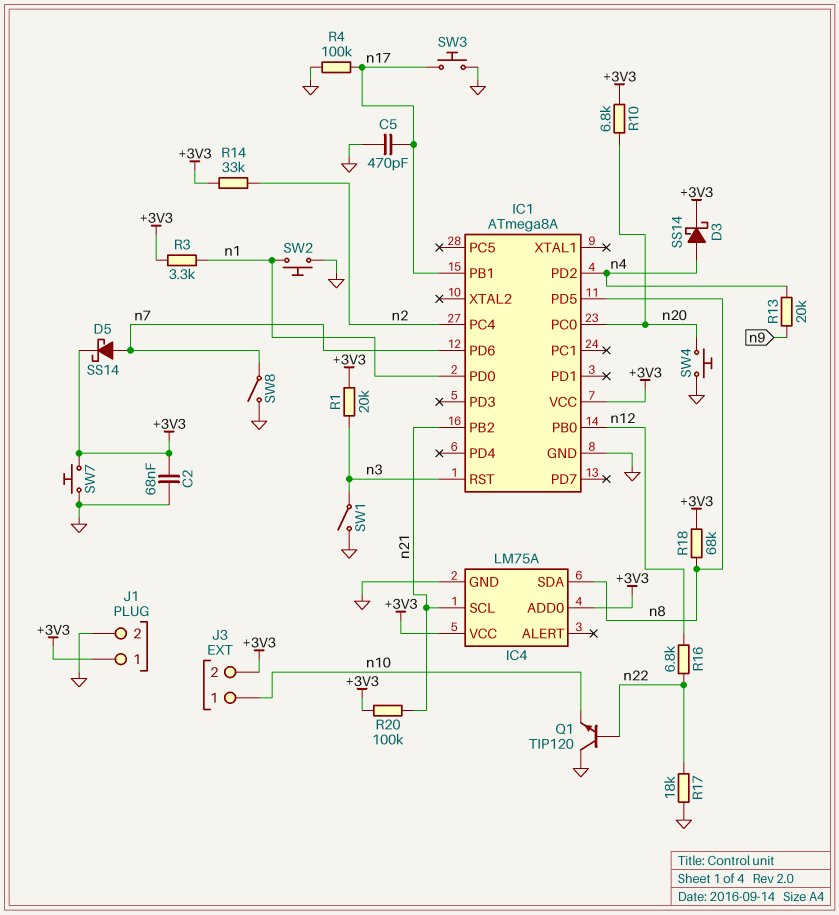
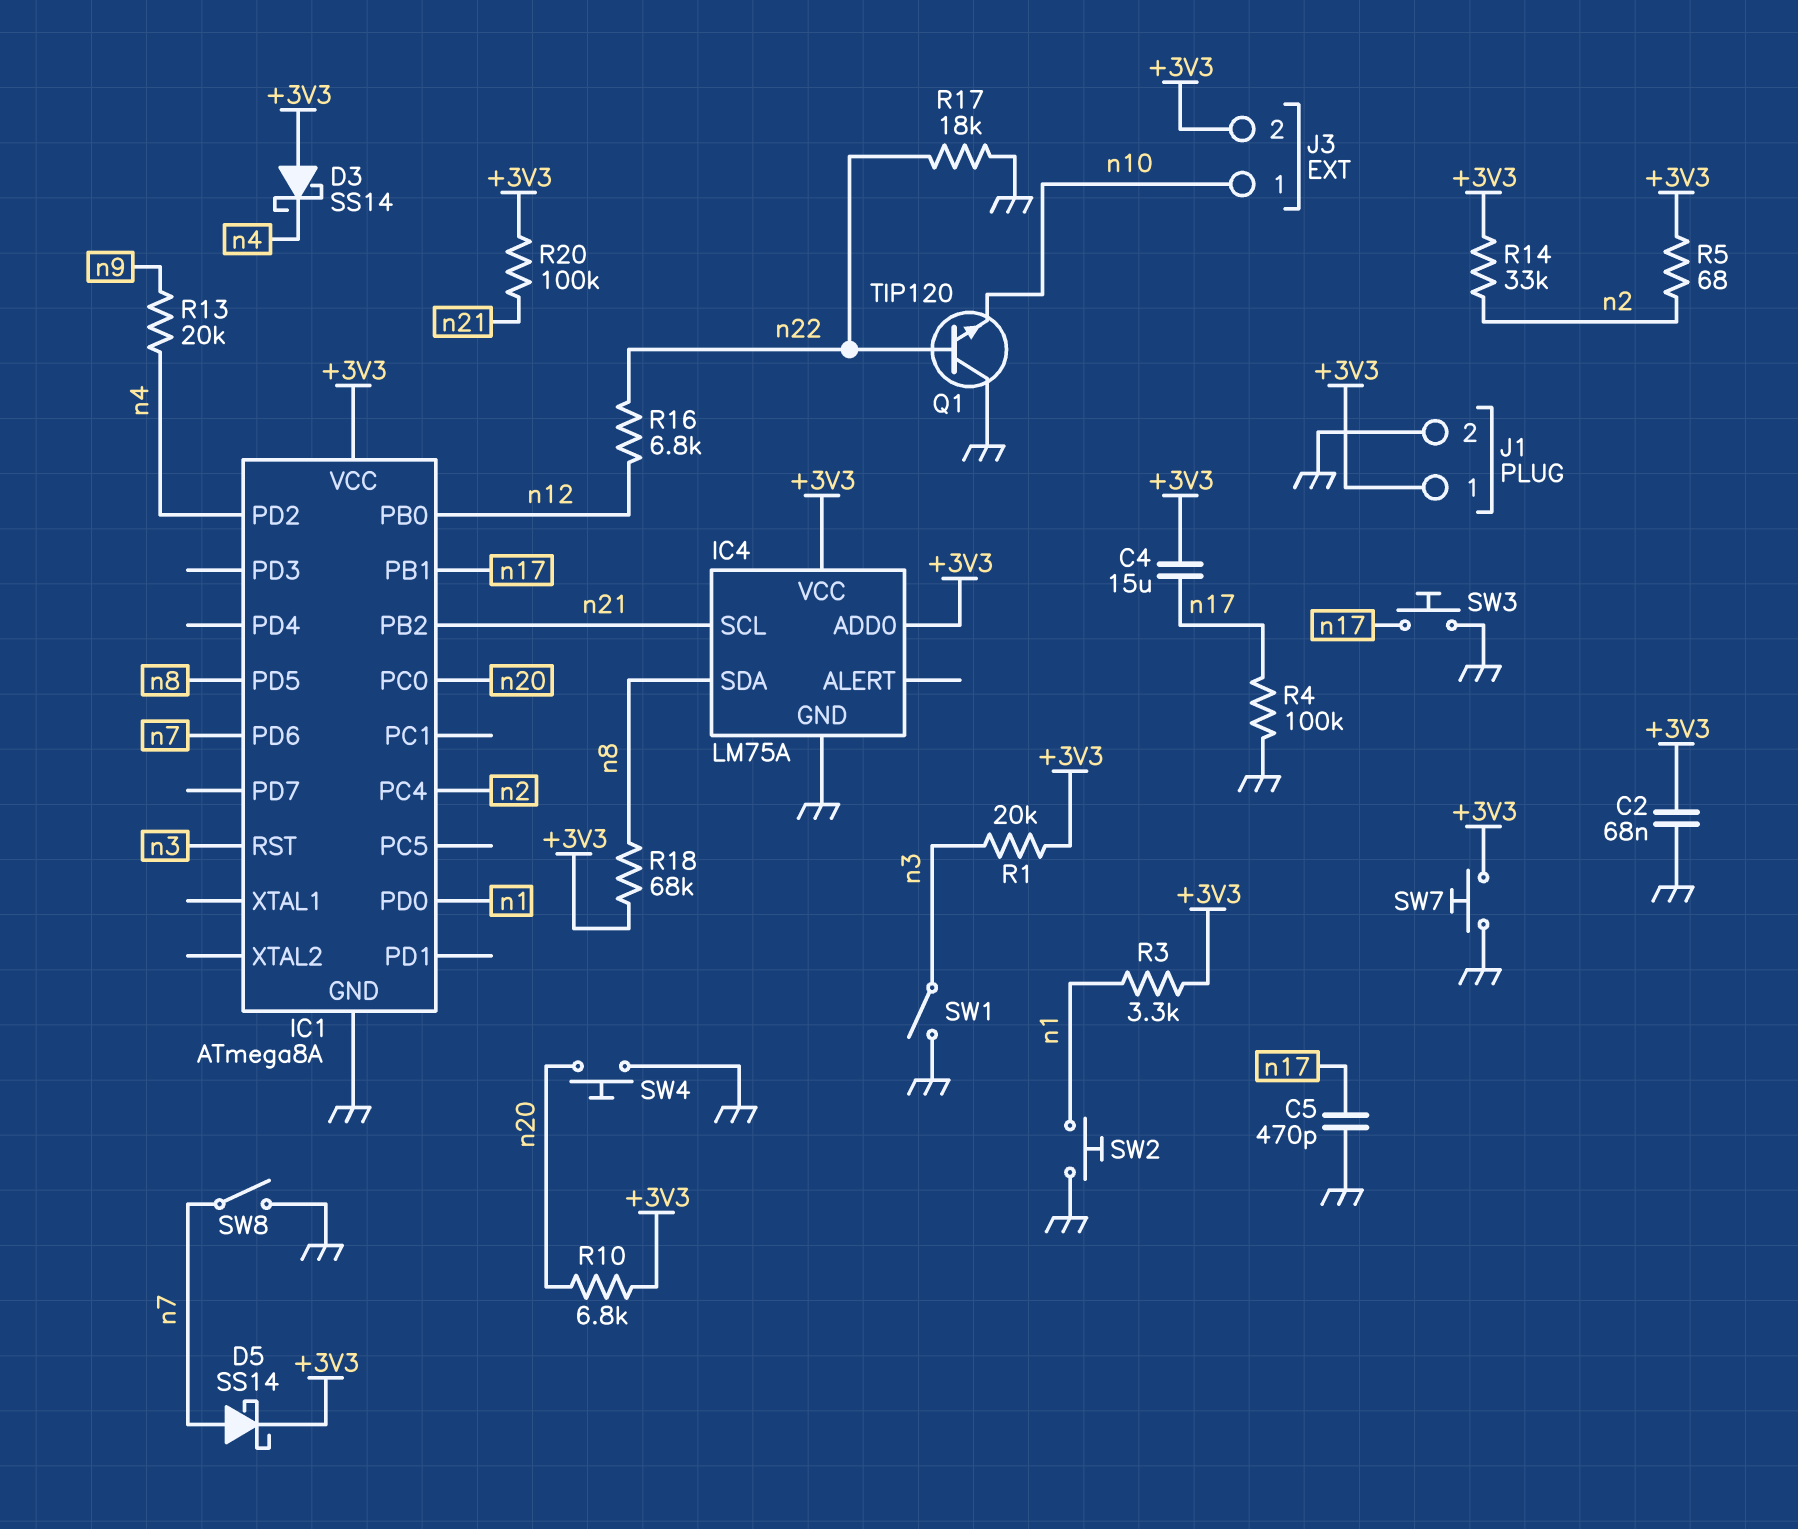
C4: none -> 15uF (+3V3, n17)
D3: schottky SS14 (A n4, K +3V3) -> schottky SS14 (A +3V3, K n4)
R5: none -> 68 (+3V3, n2)

